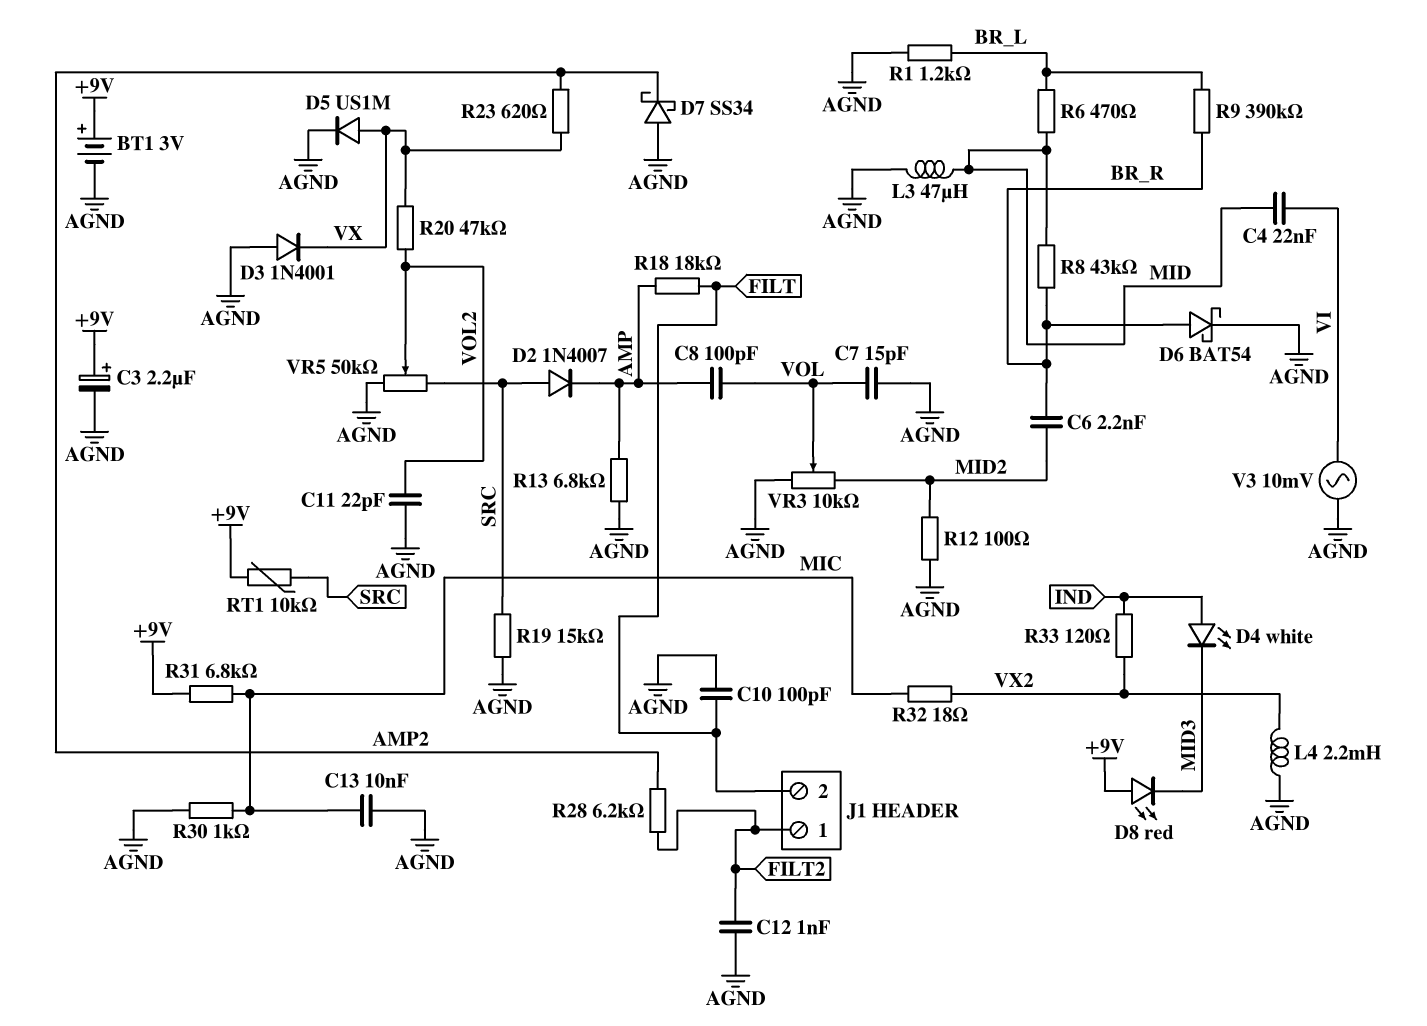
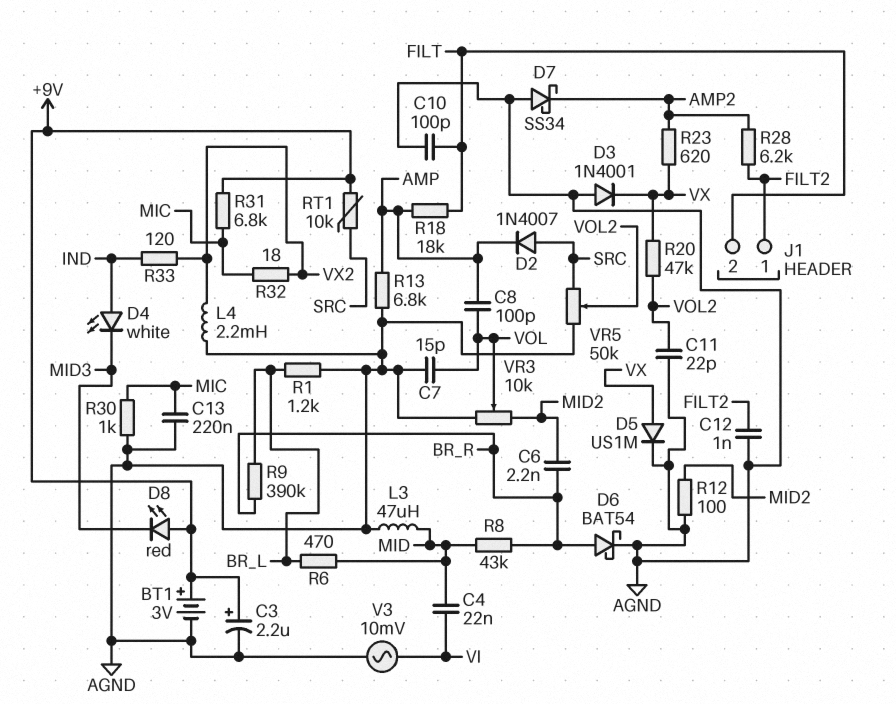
C13: 10nF (AGND, MIC) -> 220nF (AGND, MIC)
R19: 15k (AGND, SRC) -> none

